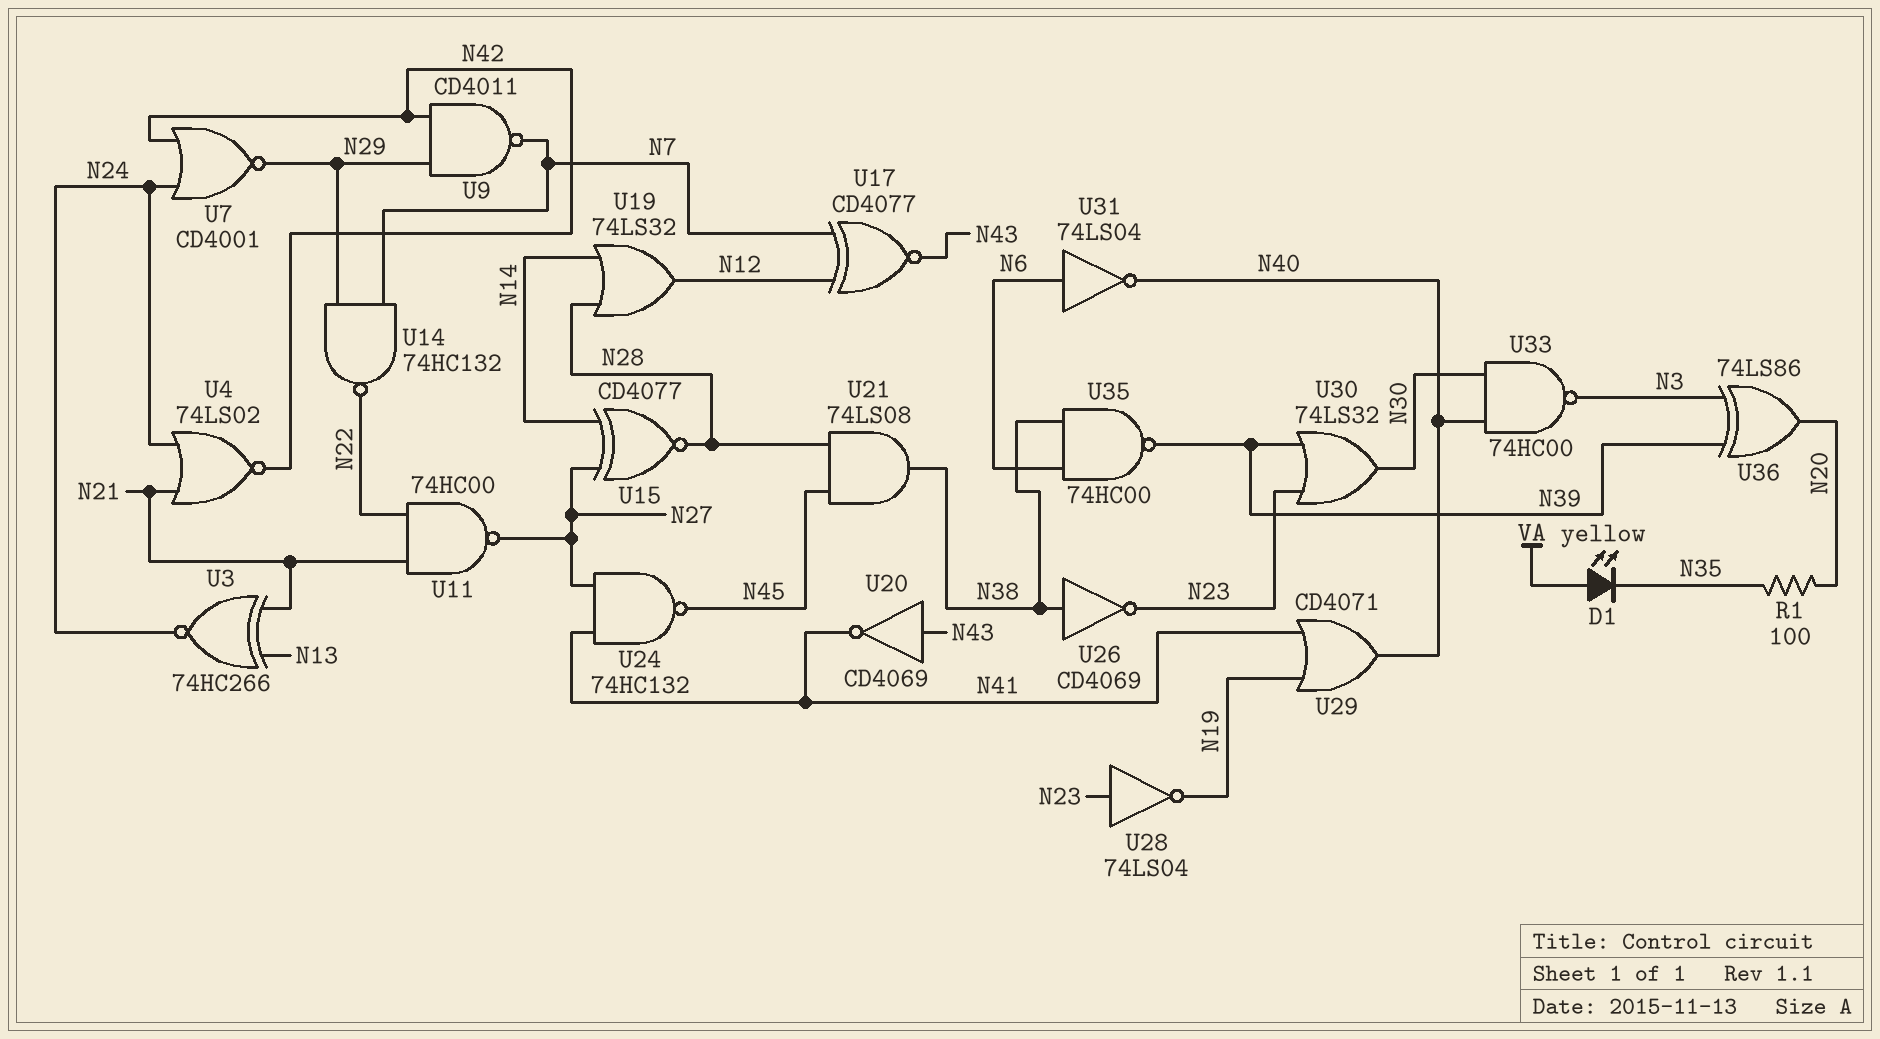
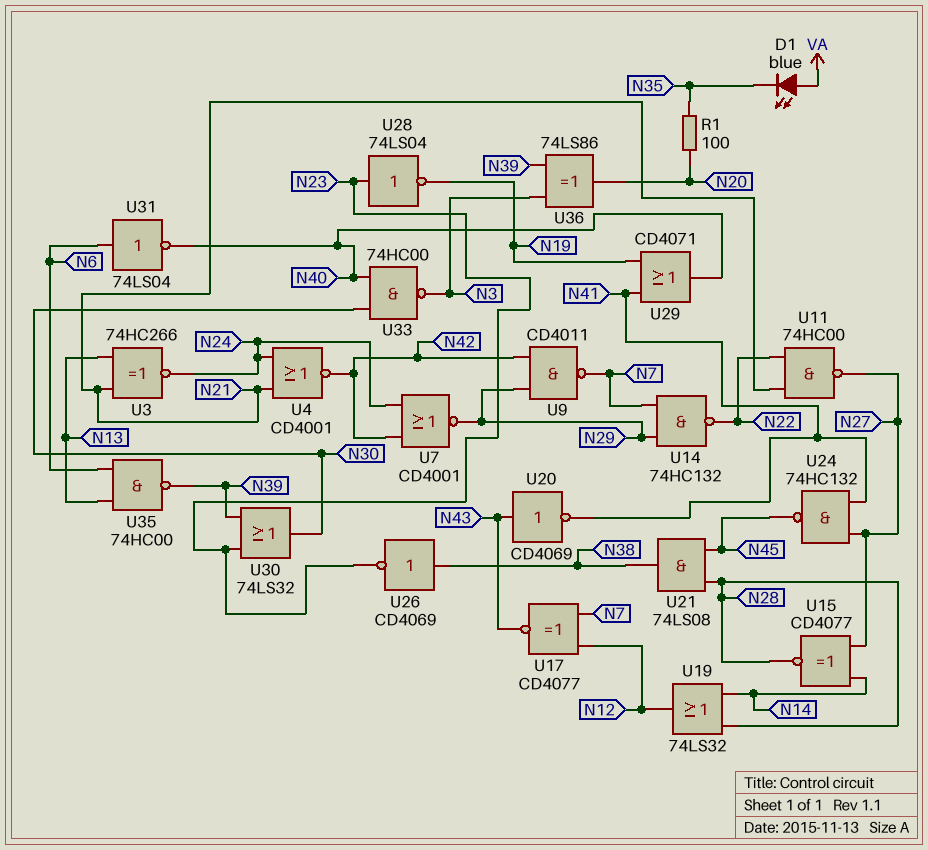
D1: LED yellow (A VA, K N35) -> LED blue (A VA, K N35)
U4: NOR 74LS02 (in N21, in N24, out N42) -> NOR CD4001 (in N21, in N24, out N42)
U35: NAND 74HC00 (in N6, in N38, out N39) -> NAND 74HC00 (in N6, in N13, out N39)

